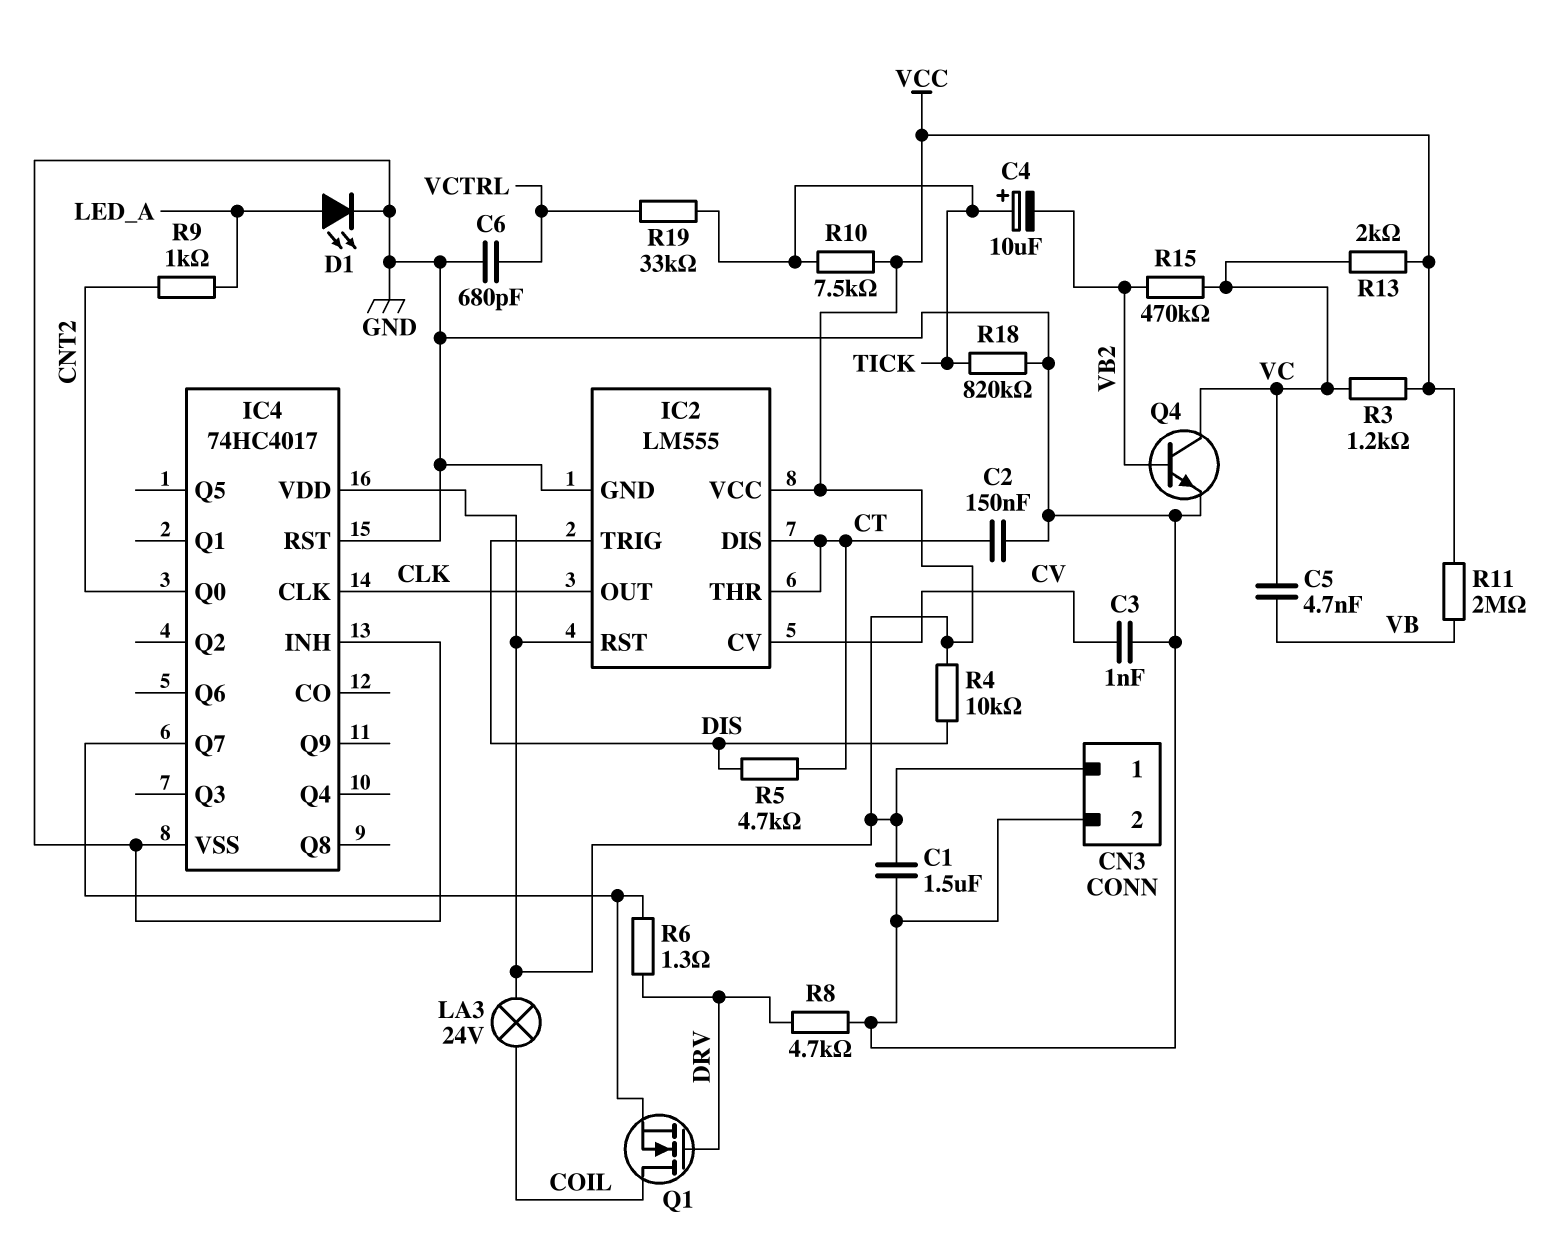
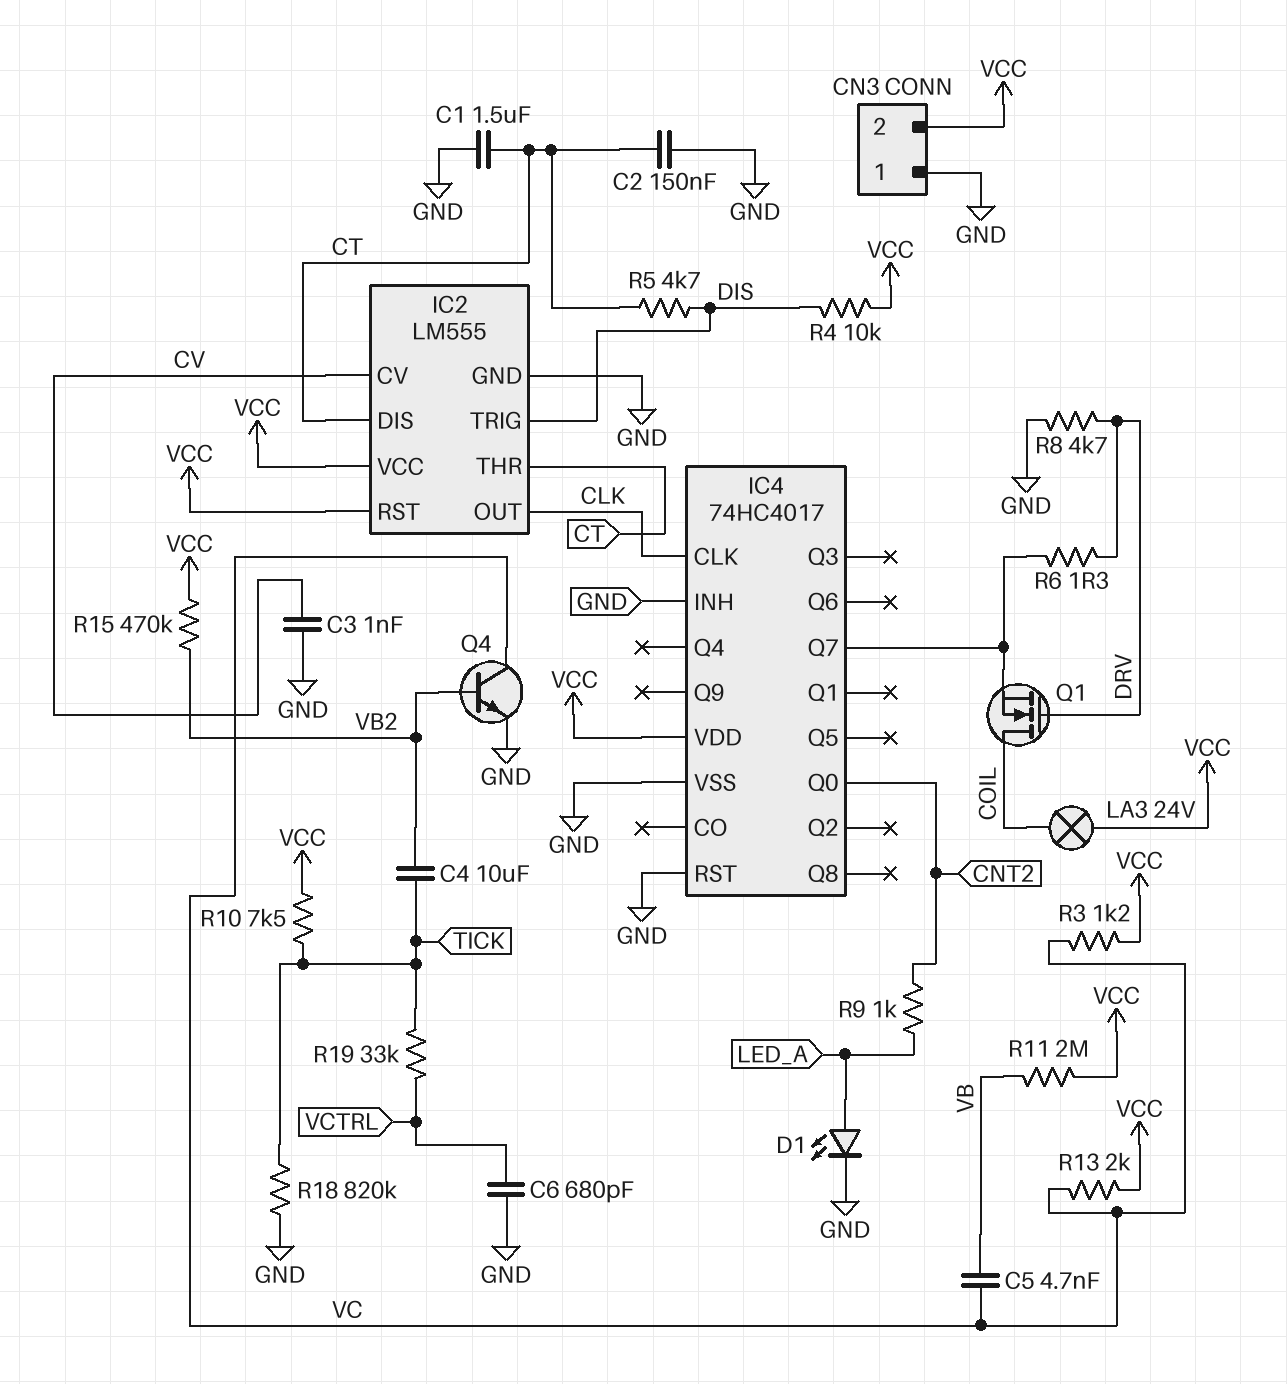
C1: 1.5uF (GND, VCC) -> 1.5uF (CT, GND)
C4: 10uF (plus TICK, minus VB2) -> 10uF (TICK, VB2)
CN3 pin 1: VCC -> GND
CN3 pin 2: GND -> VCC
R15: 470k (VB2, VC) -> 470k (VB2, VCC)

